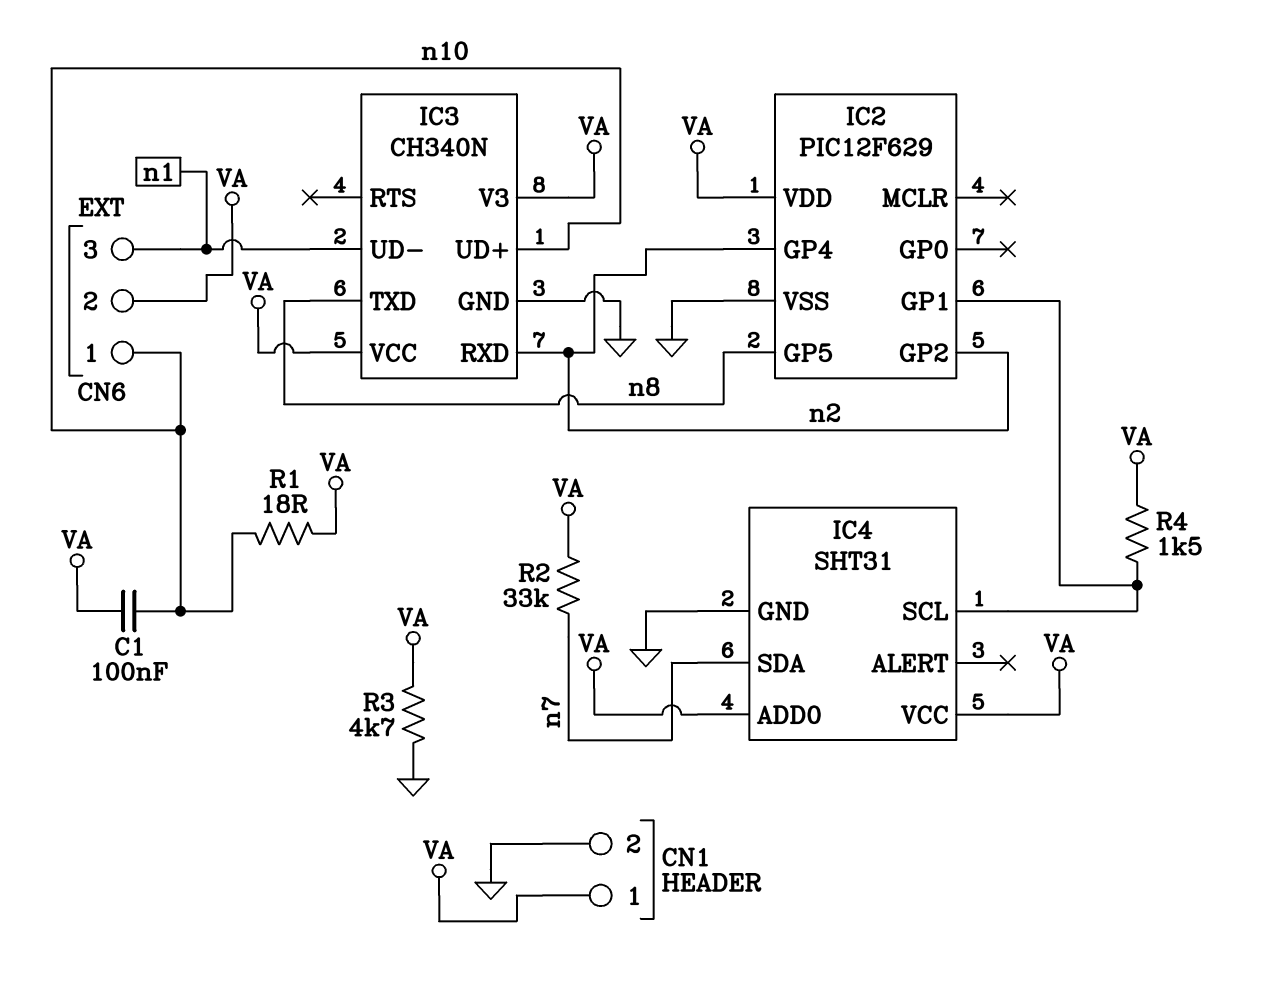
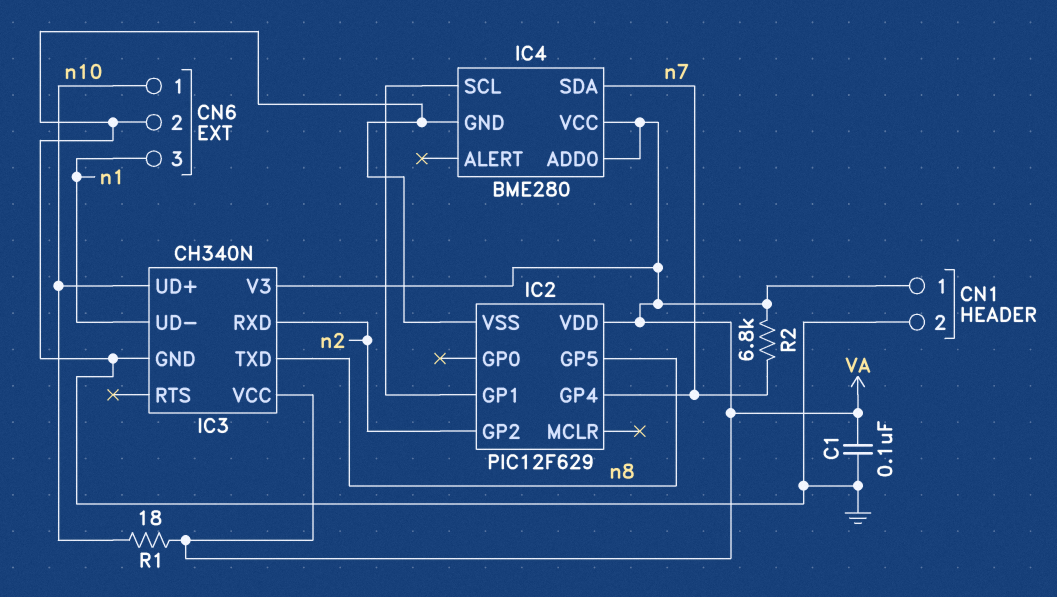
C1: 100nF (VA, n10) -> 100nF (GND, VA)
CN6 pin 2: VA -> GND
IC2 pin GP4: n2 -> n7
IC4: SHT31 -> BME280
R2: 33k (VA, n7) -> 6.8k (VA, n7)
R3: 4.7k (GND, VA) -> none
R4: 1.5k (IC2/GP1, VA) -> none

